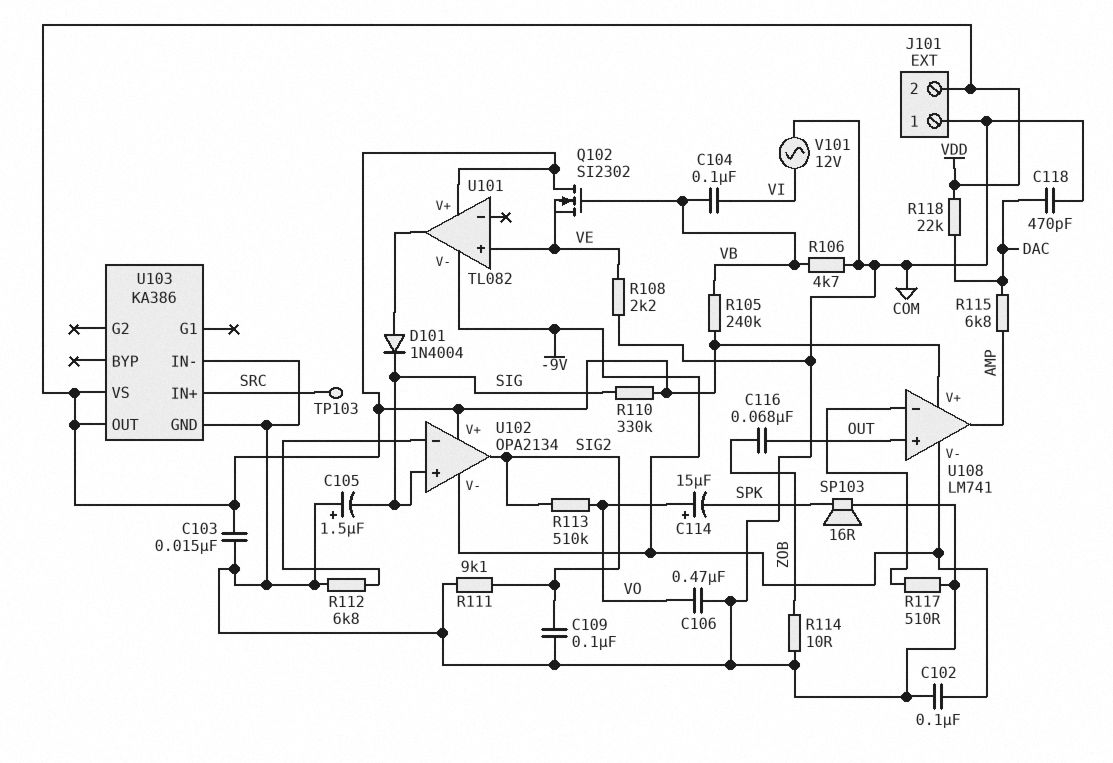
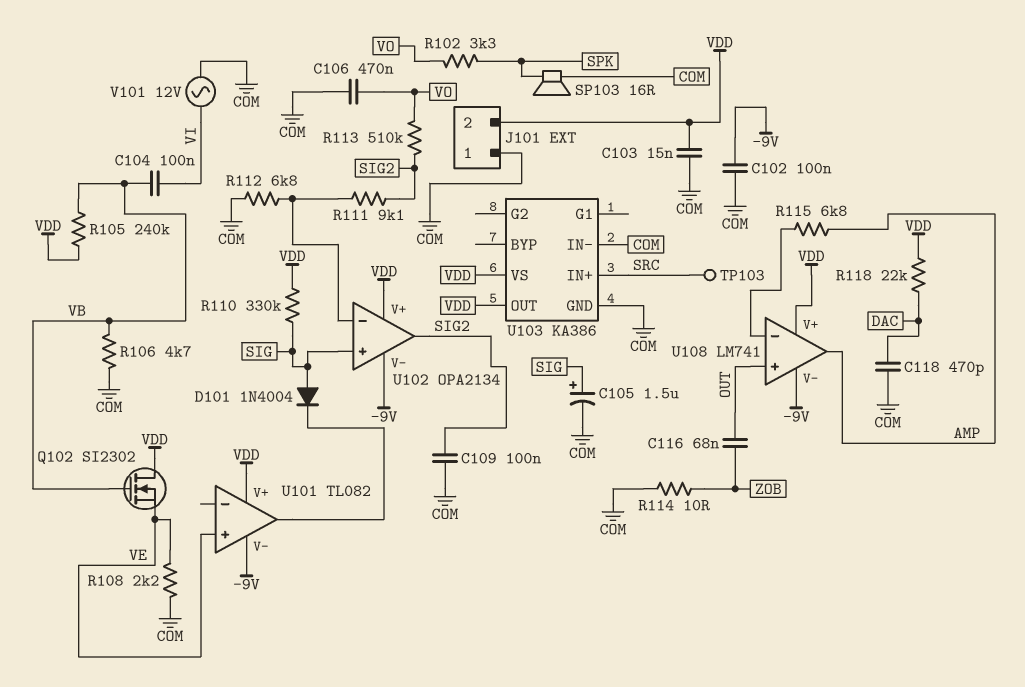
C105: 1.5uF (plus COM, minus SIG) -> 1.5uF (plus SIG, minus COM)
C114: 15uF (plus VO, minus SPK) -> none
D101: diode 1N4004 (A U101/out, K SIG) -> diode 1N4004 (A SIG, K U101/out)
R102: none -> 3.3k (SPK, VO)
R111: 9.1k (COM, SIG2) -> 9.1k (SIG2, U102/in-)
R115: 6.8k (AMP, DAC) -> 6.8k (AMP, U108/in-)
R117: 510 (COM, U108/in-) -> none

